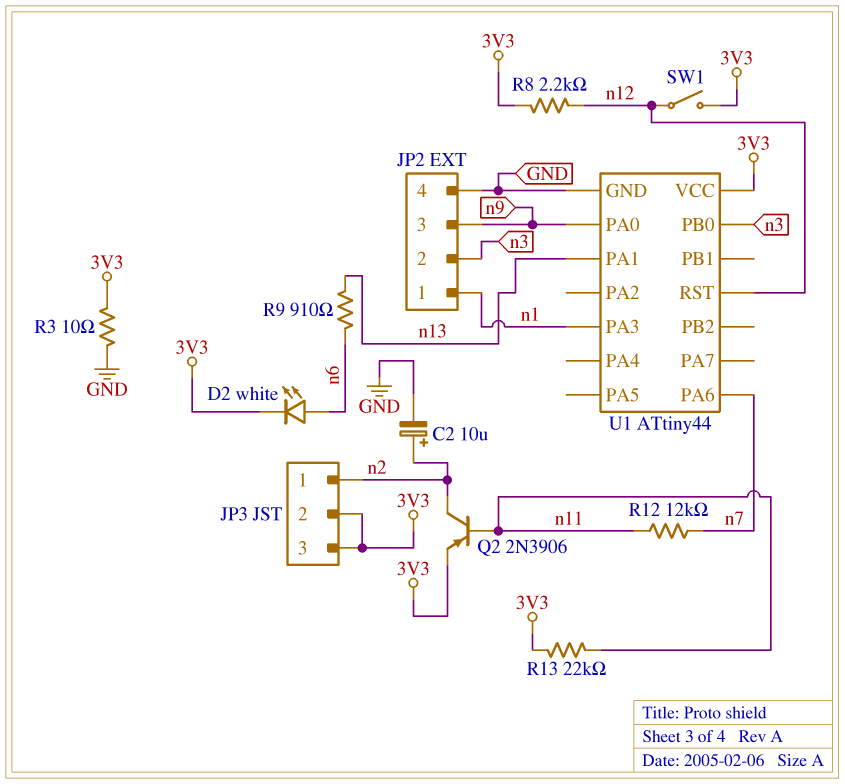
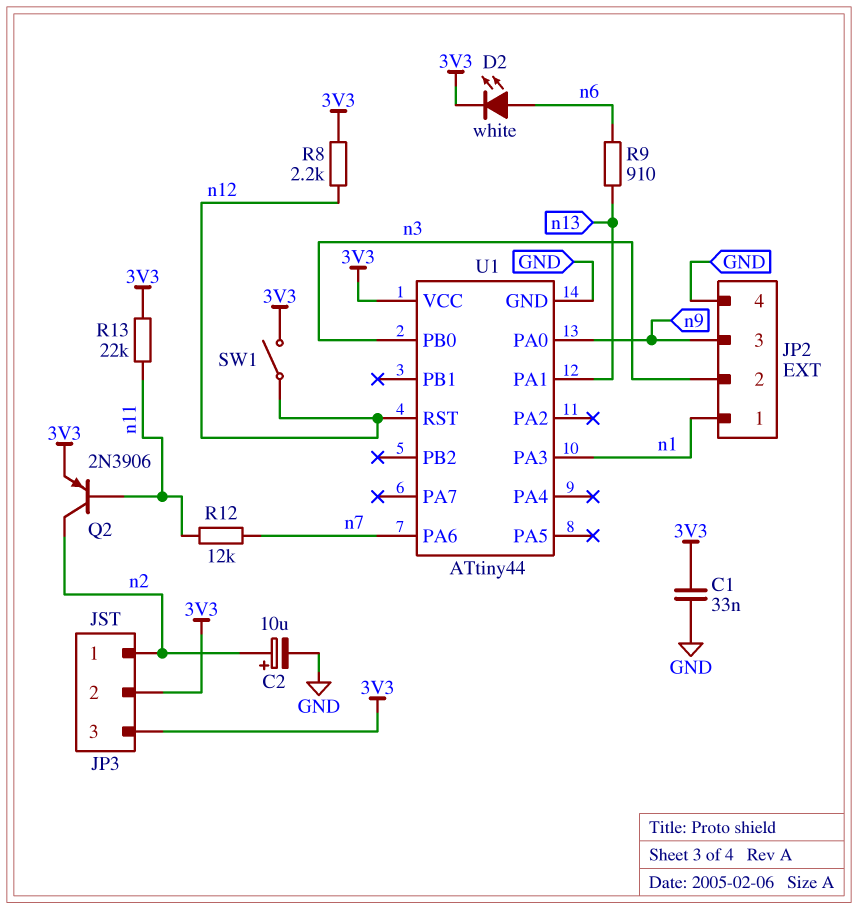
C1: none -> 33nF (3V3, GND)
R3: 10 (3V3, GND) -> none

